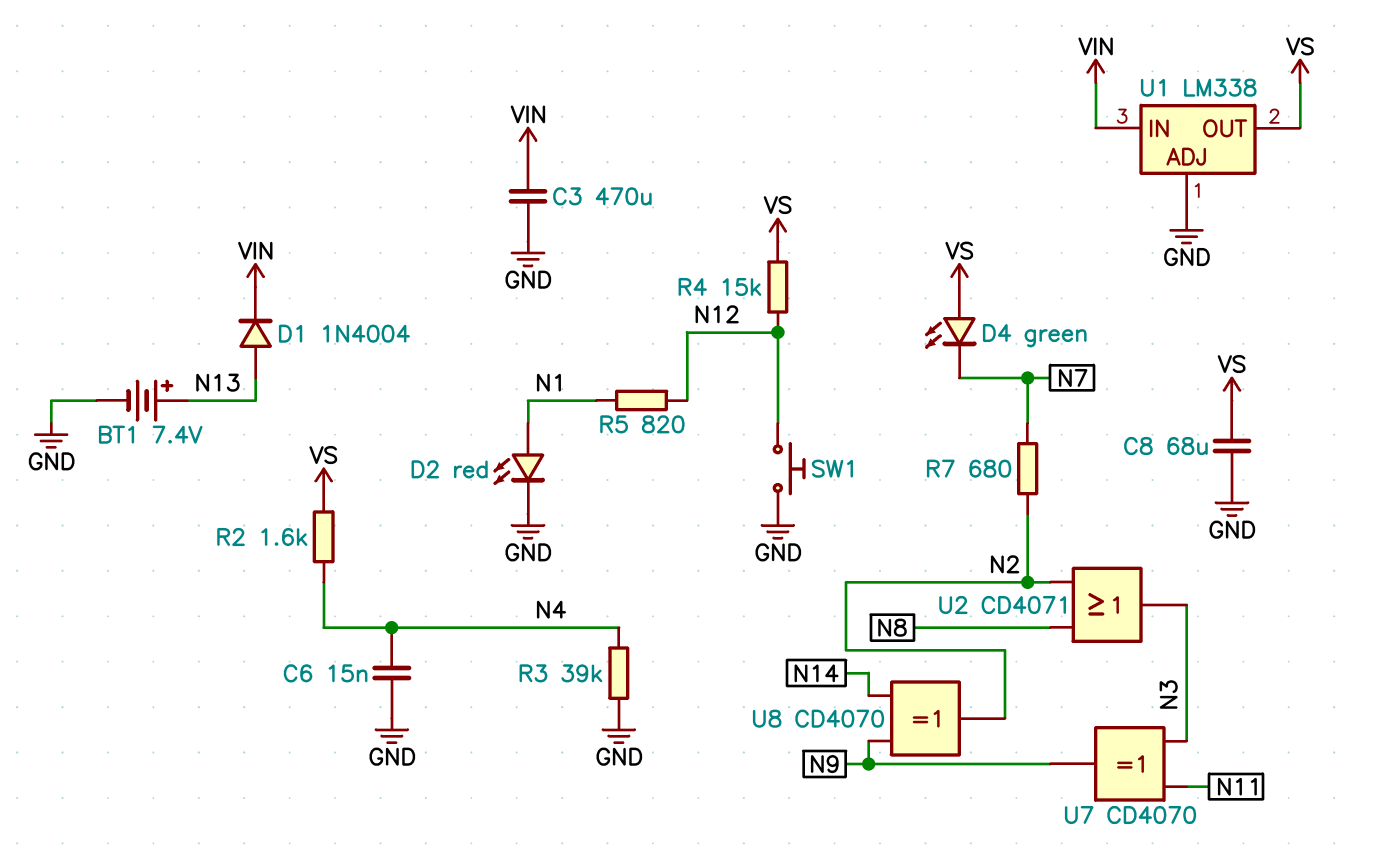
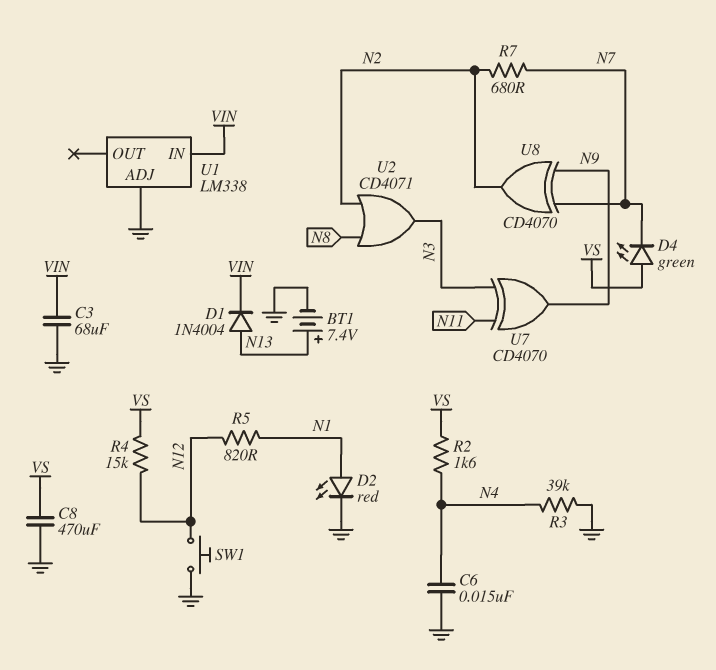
C3: 470uF (GND, VIN) -> 68uF (GND, VIN)
C8: 68uF (GND, VS) -> 470uF (GND, VS)
U1 pin OUT: VS -> none
U8: XOR CD4070 (in N9, in N14, out N2) -> XOR CD4070 (in N7, in N9, out N2)

